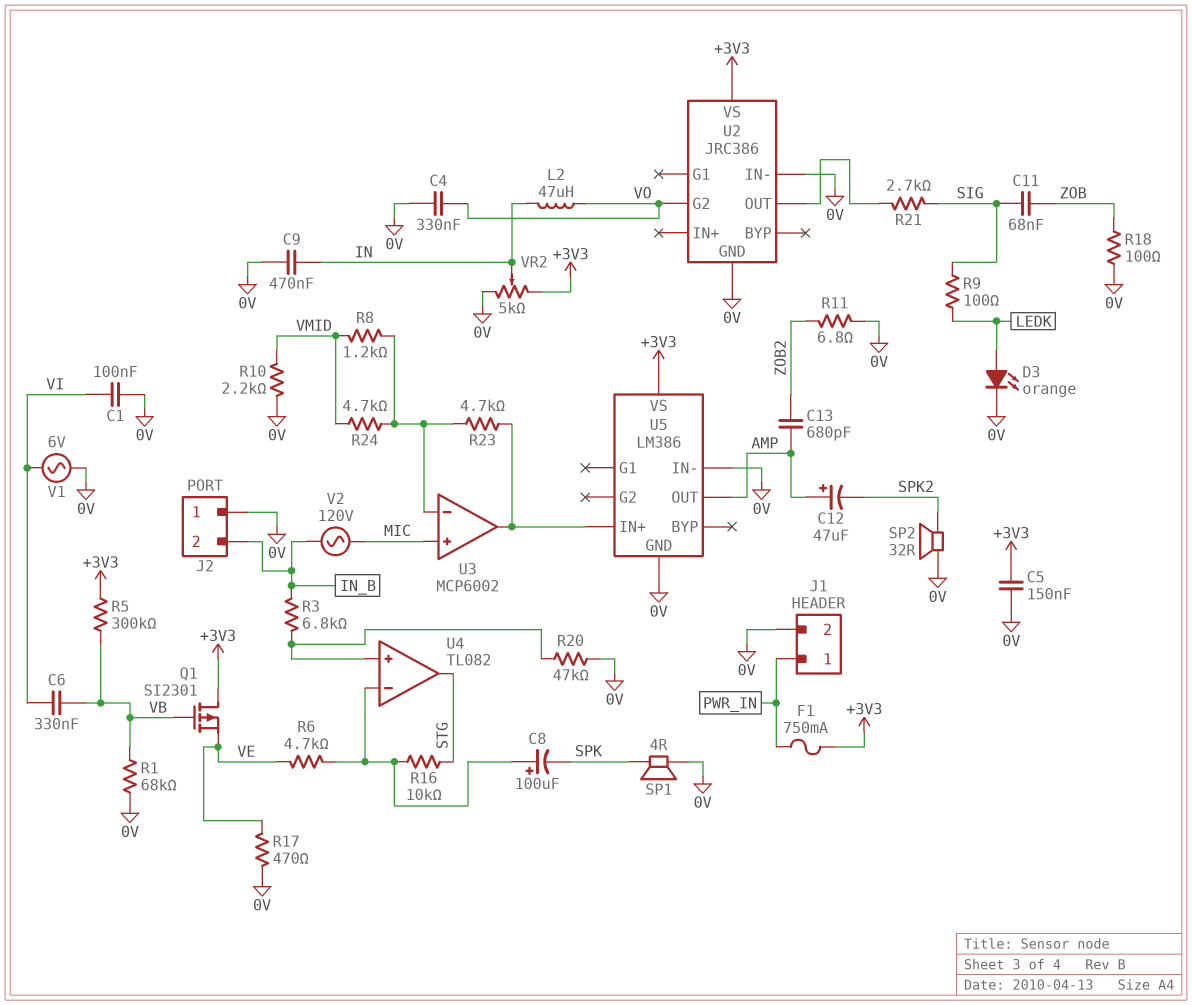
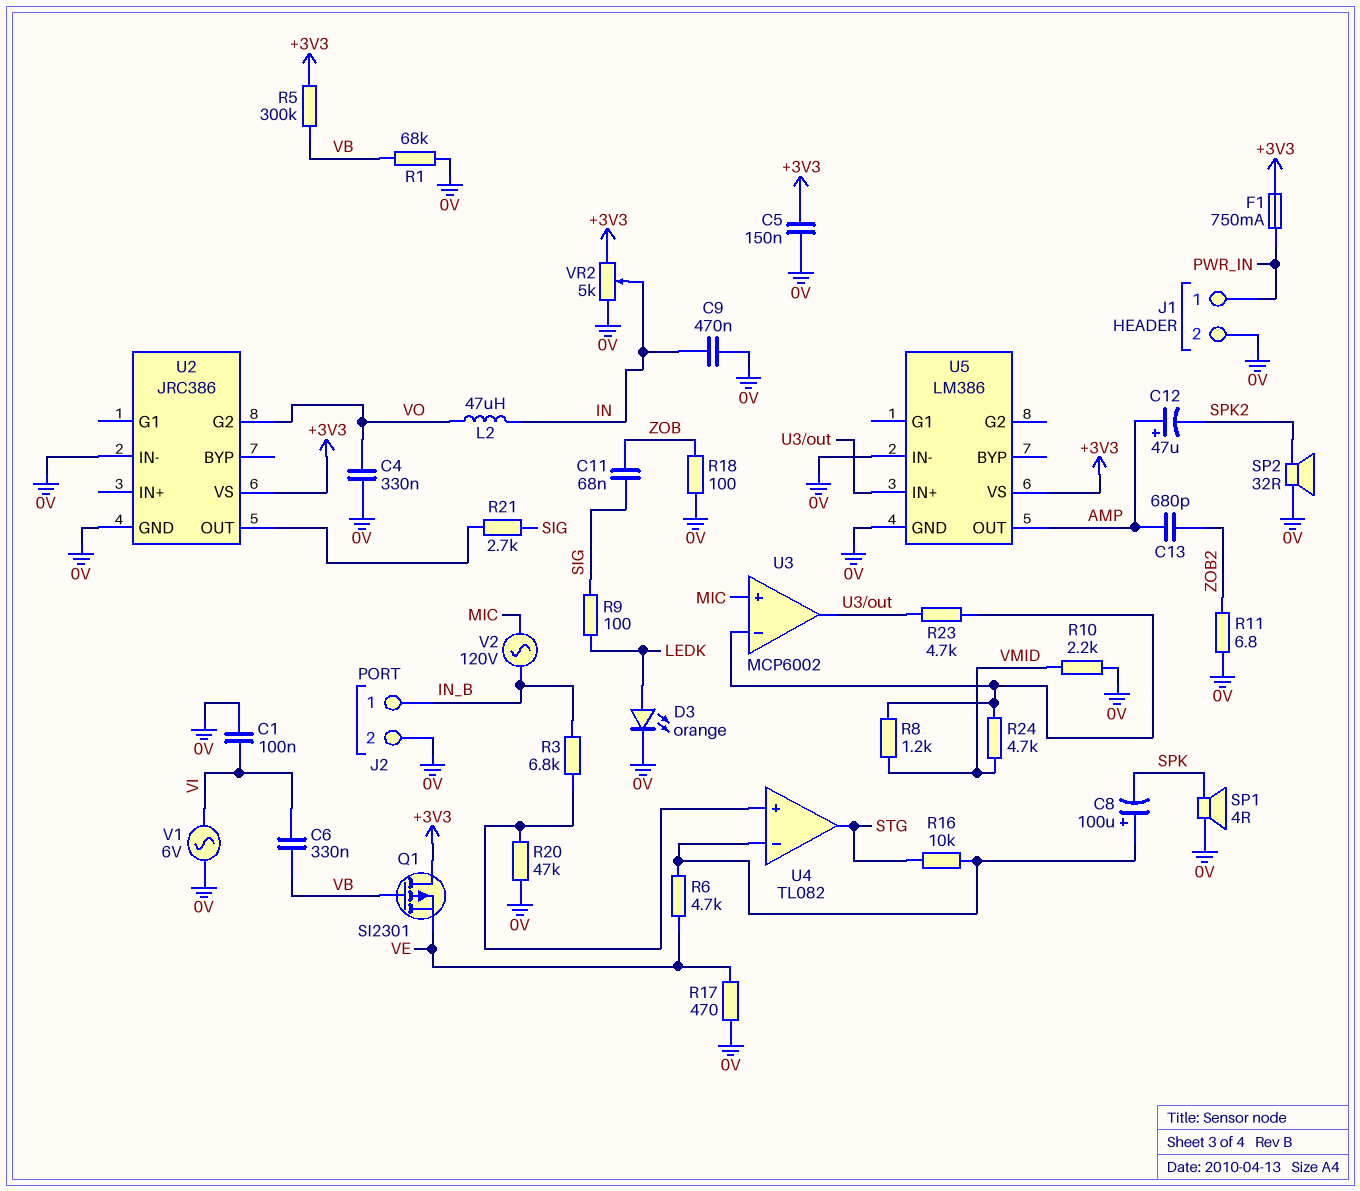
J2 pin 1: 0V -> IN_B
J2 pin 2: IN_B -> 0V

